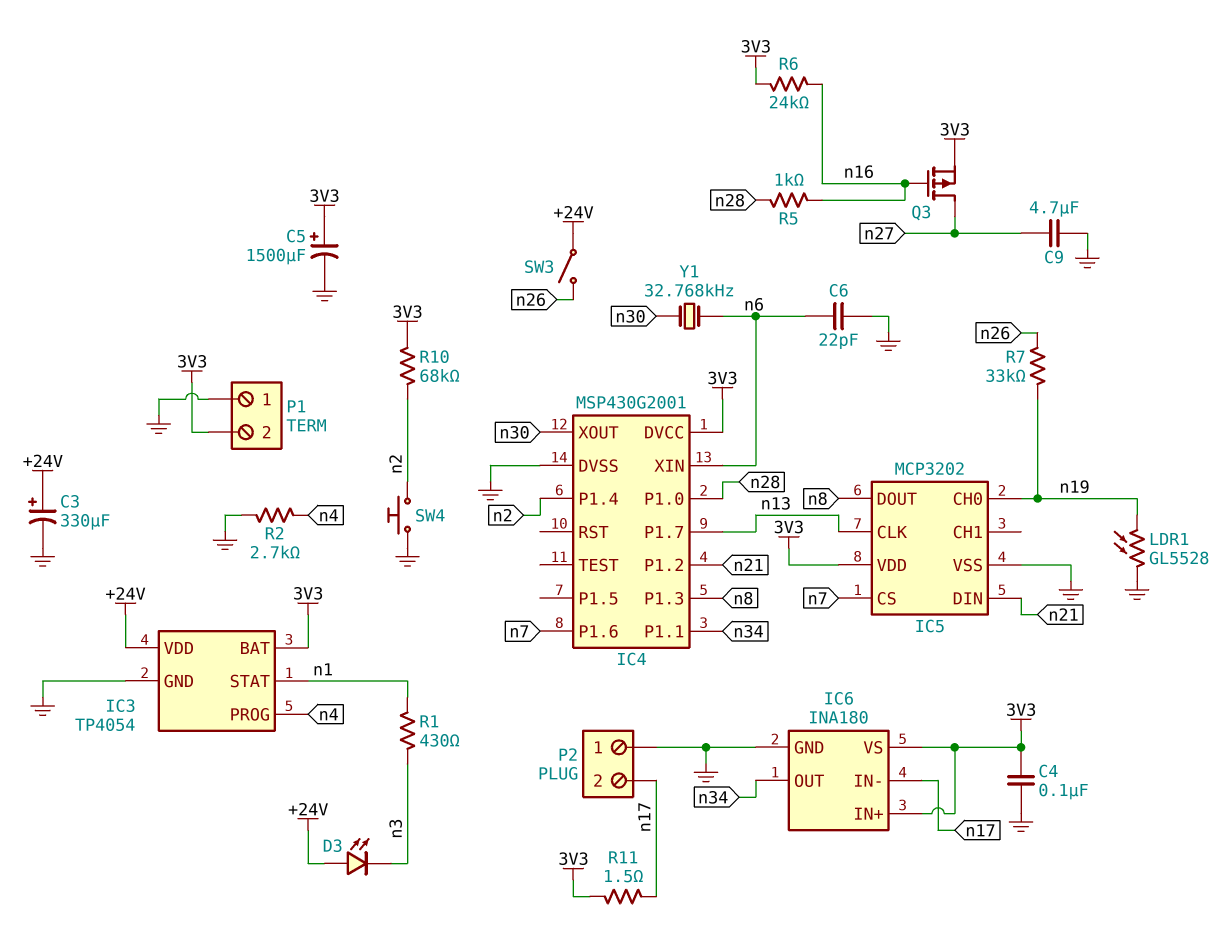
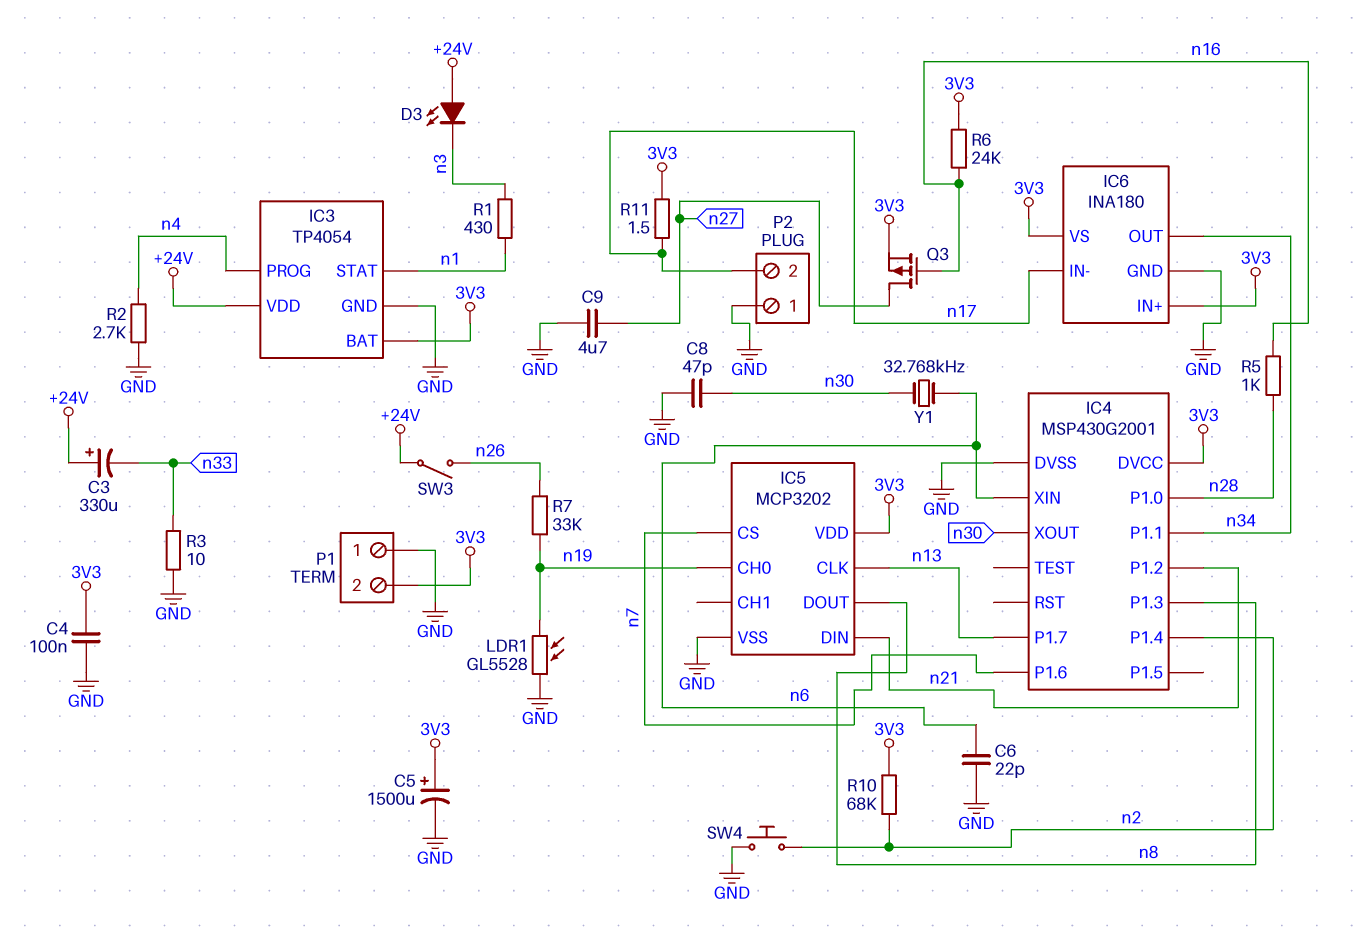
C3: 330uF (plus +24V, minus GND) -> 330uF (plus +24V, minus n33)
C8: none -> 47pF (GND, n30)
R3: none -> 10 (GND, n33)

